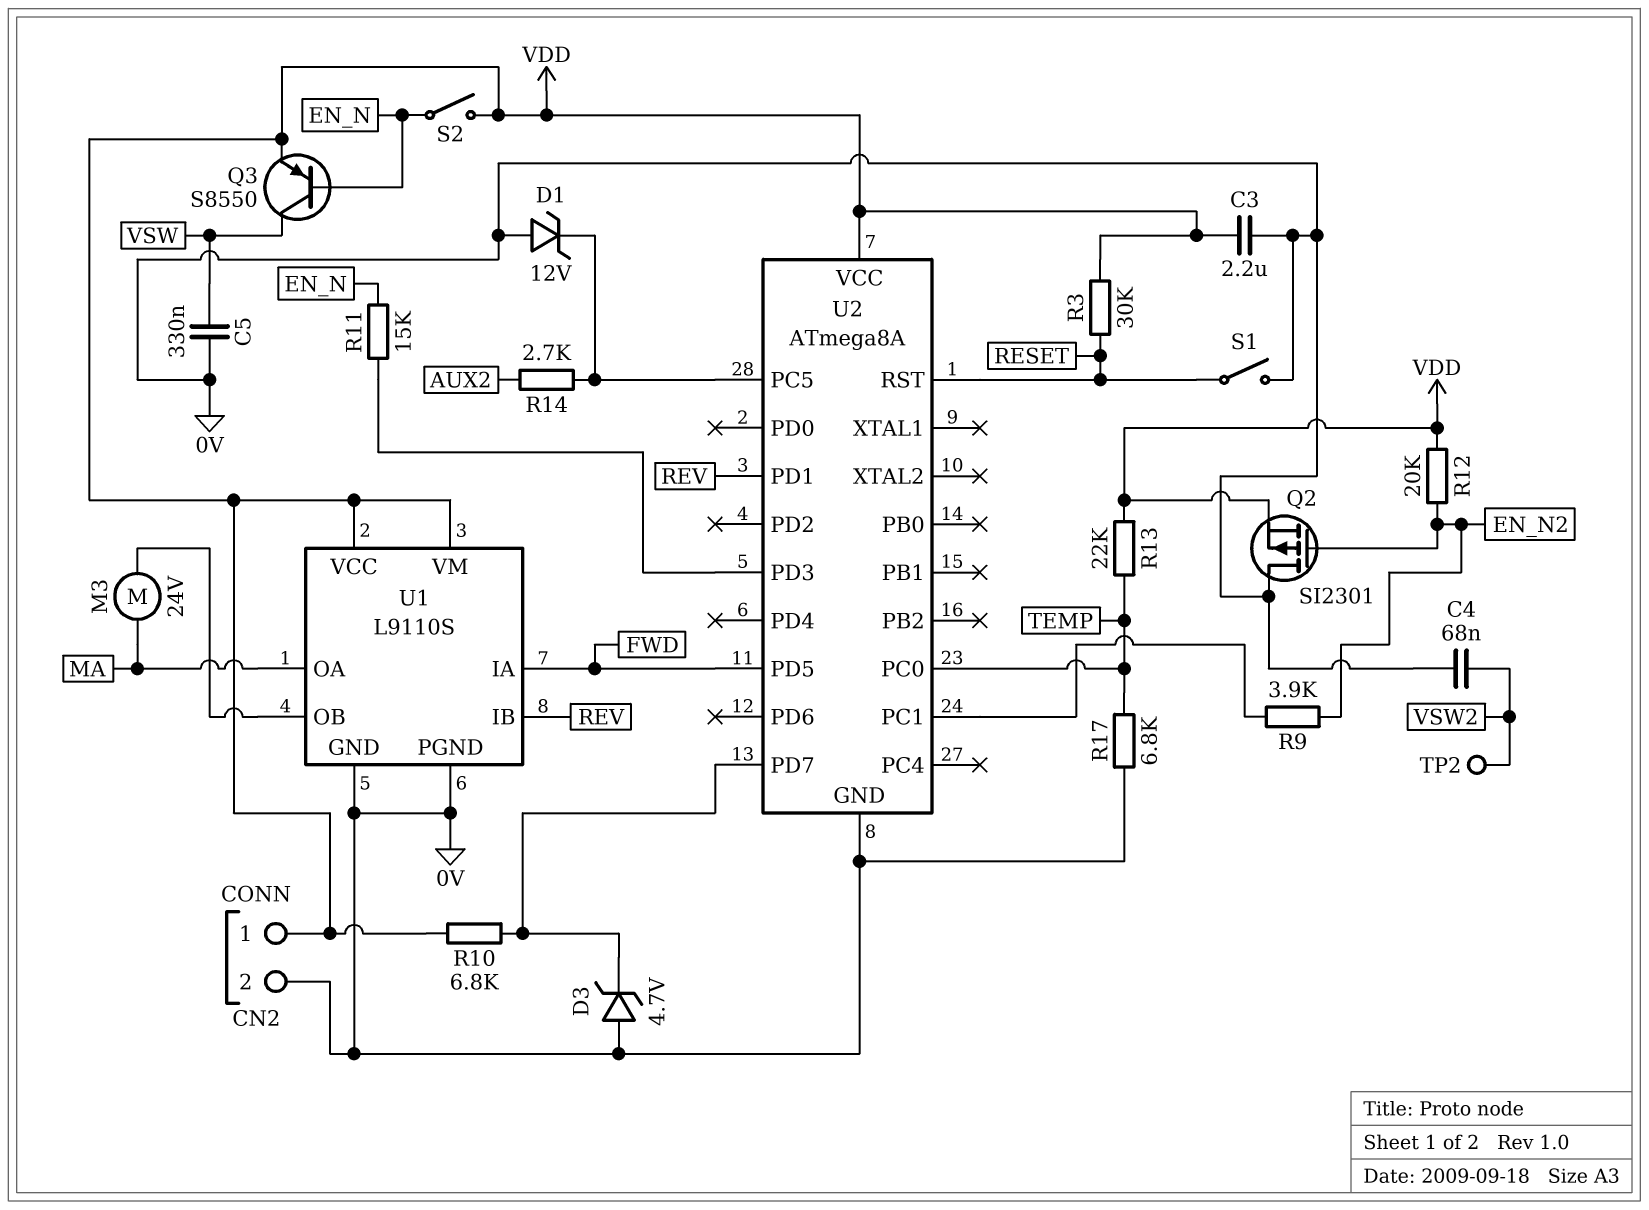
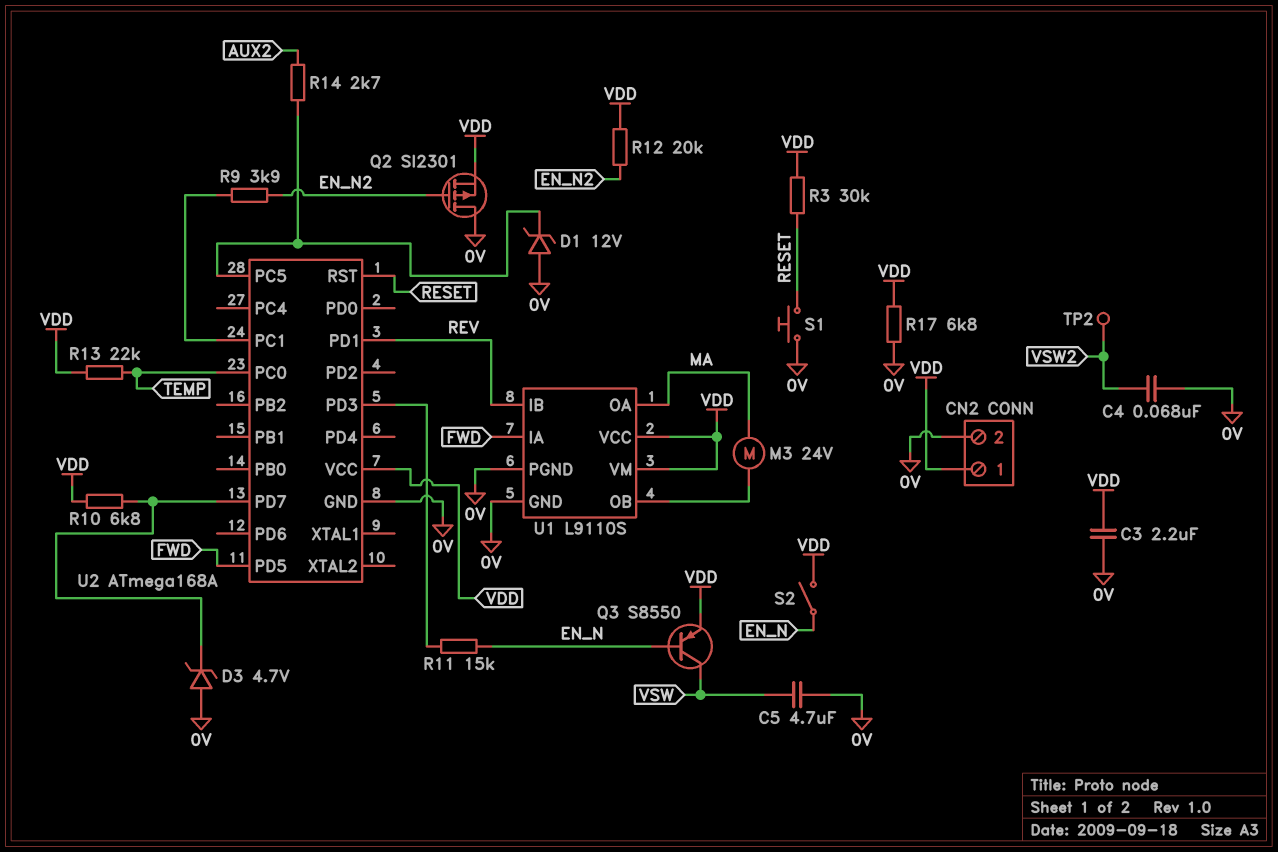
C5: 330nF (0V, VSW) -> 4.7uF (0V, VSW)
R17: 6.8k (0V, TEMP) -> 6.8k (0V, VDD)
S1: switch (0V, RESET) -> button (0V, RESET)
U2: ATmega8A -> ATmega168A

